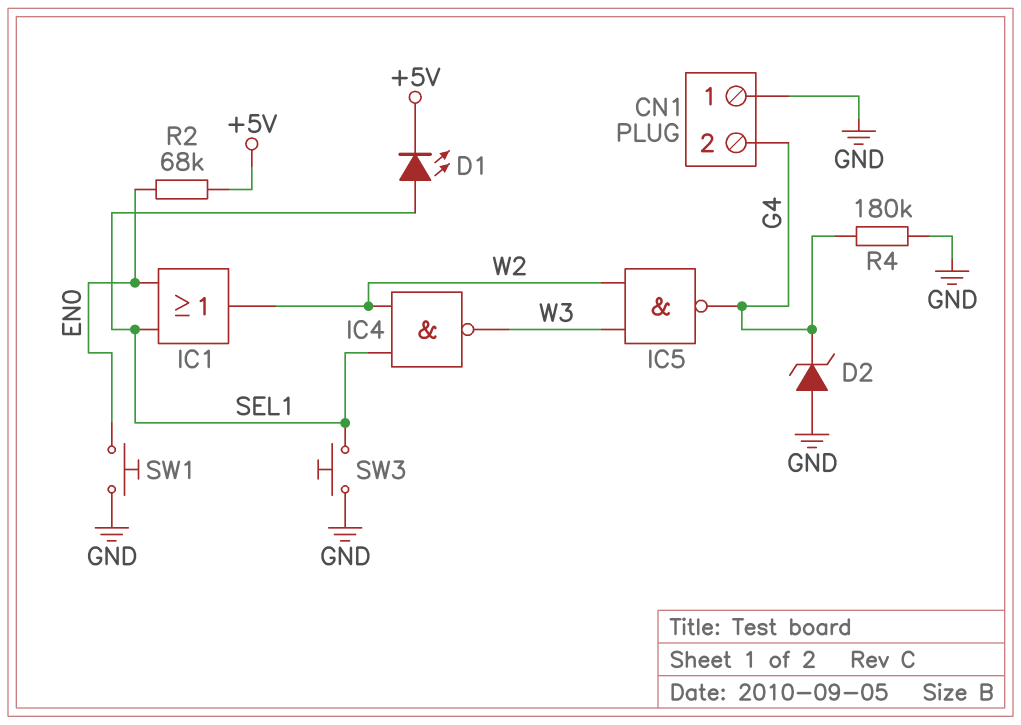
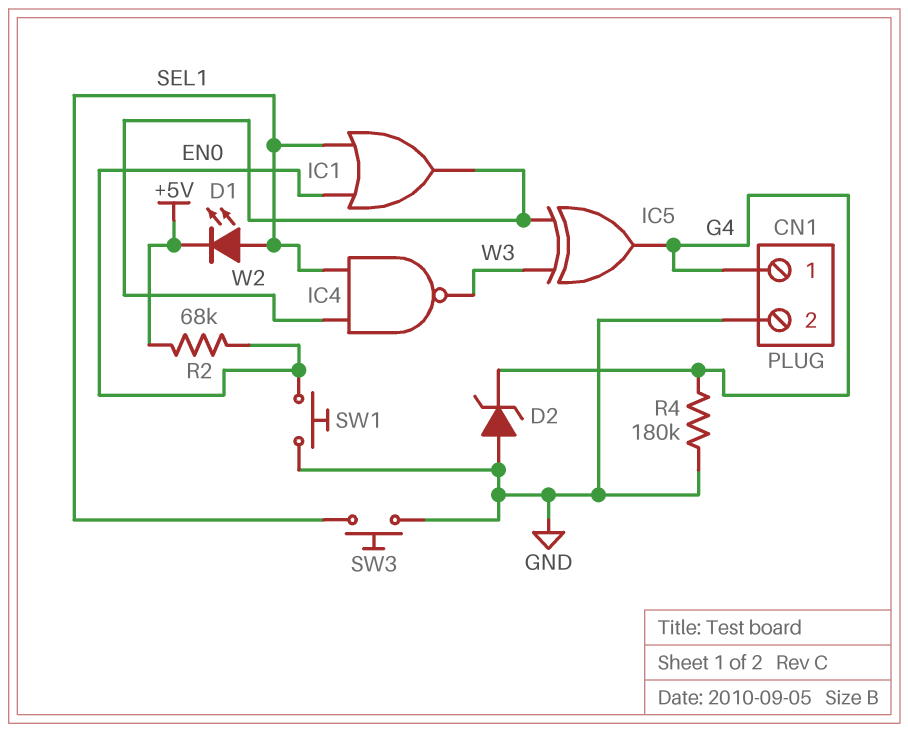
CN1 pin 1: GND -> G4
CN1 pin 2: G4 -> GND
IC5: NAND (in W2, in W3, out G4) -> XOR (in W2, in W3, out G4)

